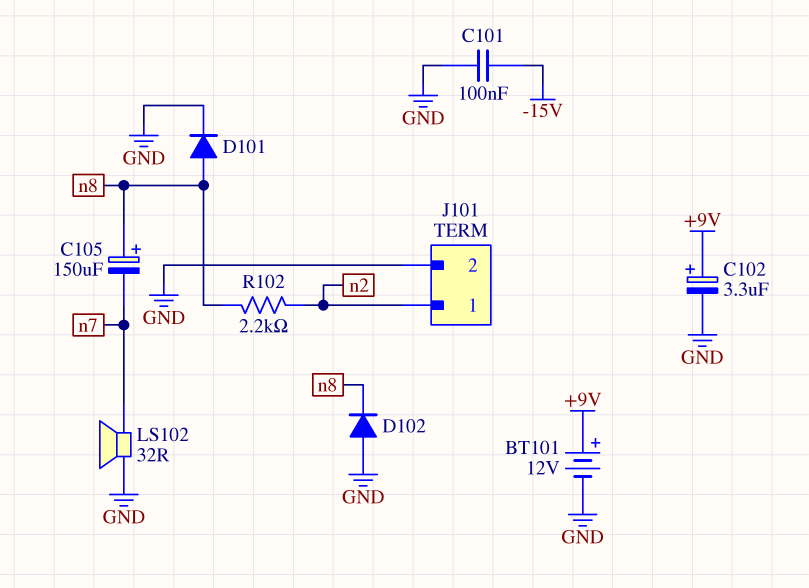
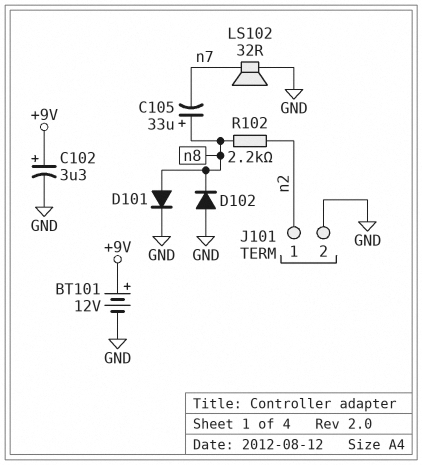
C101: 100nF (-15V, GND) -> none
C105: 150uF (plus n8, minus n7) -> 33uF (plus n8, minus n7)

